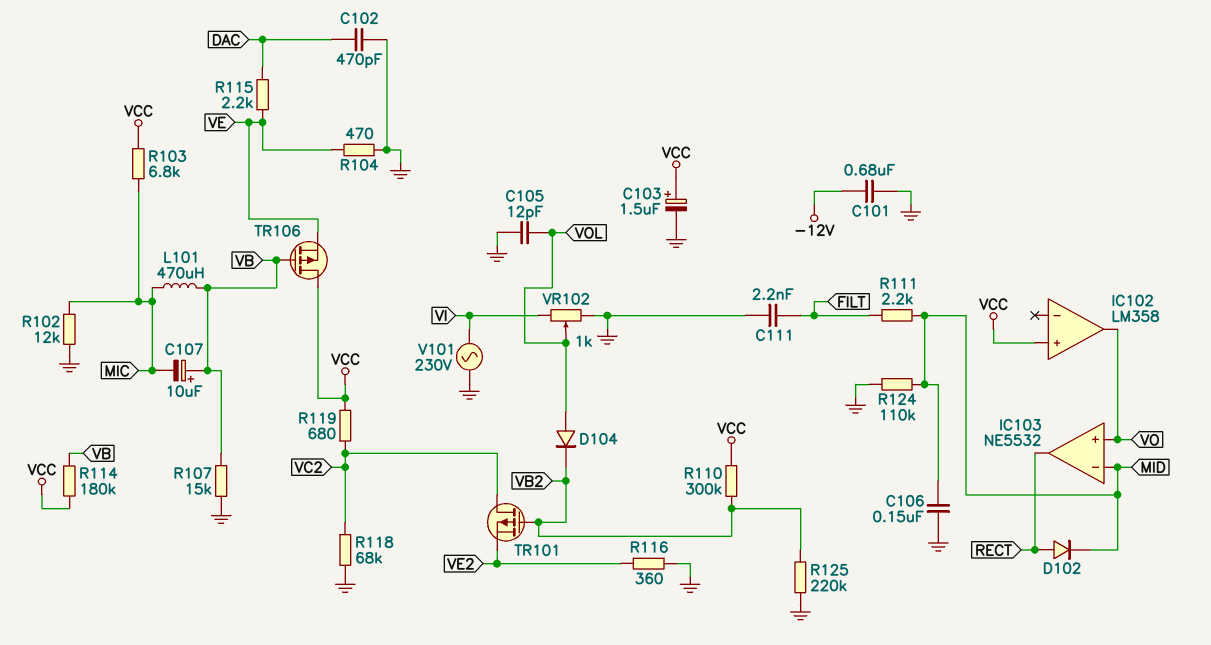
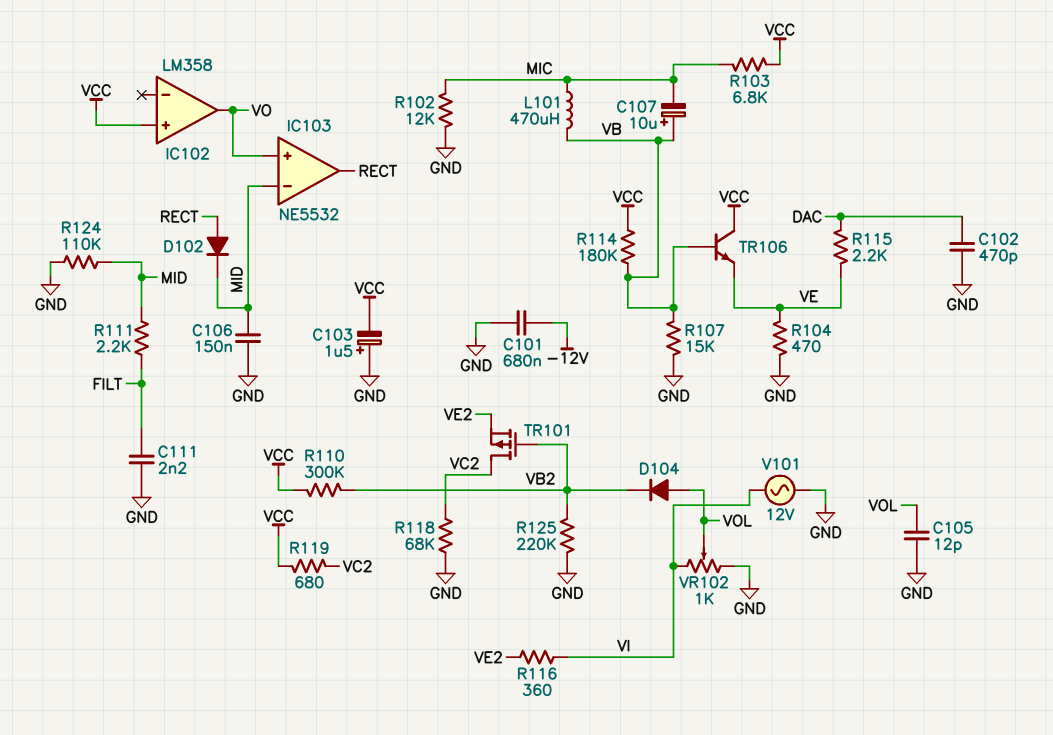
C103: 1.5uF (plus VCC, minus GND) -> 1.5uF (plus GND, minus VCC)
R116: 360 (GND, VE2) -> 360 (VE2, VI)
TR106: PMOS (G VB, D VCC, S VE) -> NPN (B VB, C VCC, E VE)
V101: AC 230V (GND, VI) -> AC 12V (GND, VI)

